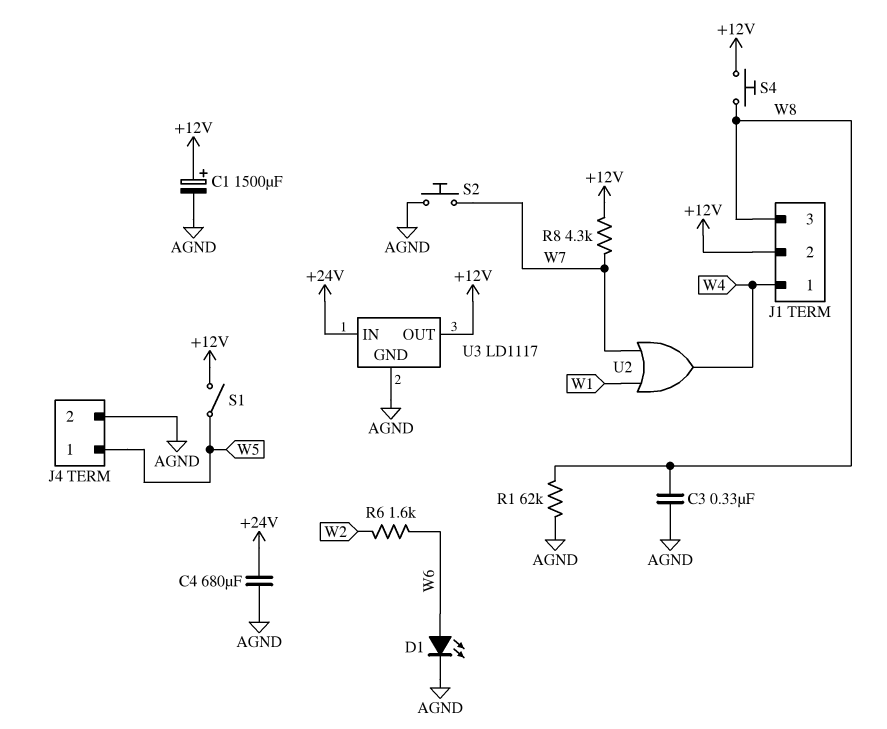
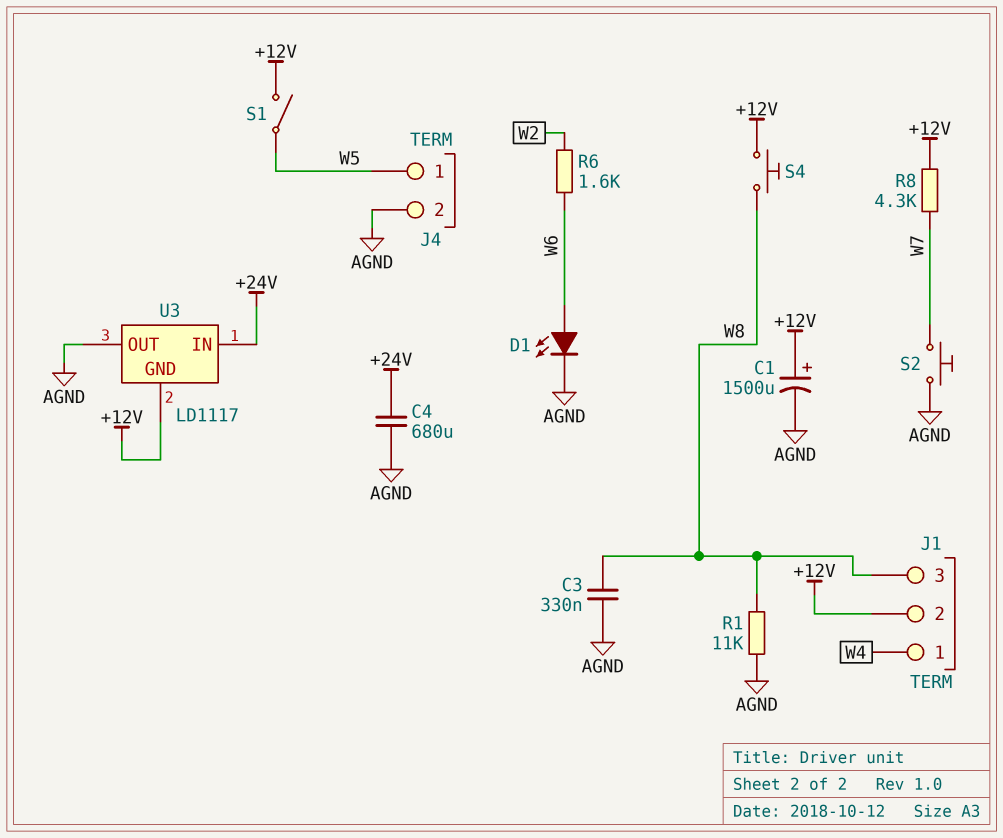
R1: 62k (AGND, W8) -> 11k (AGND, W8)
U2: OR (in W1, in W7, out W4) -> none
U3 pin GND: AGND -> +12V
U3 pin OUT: +12V -> AGND

